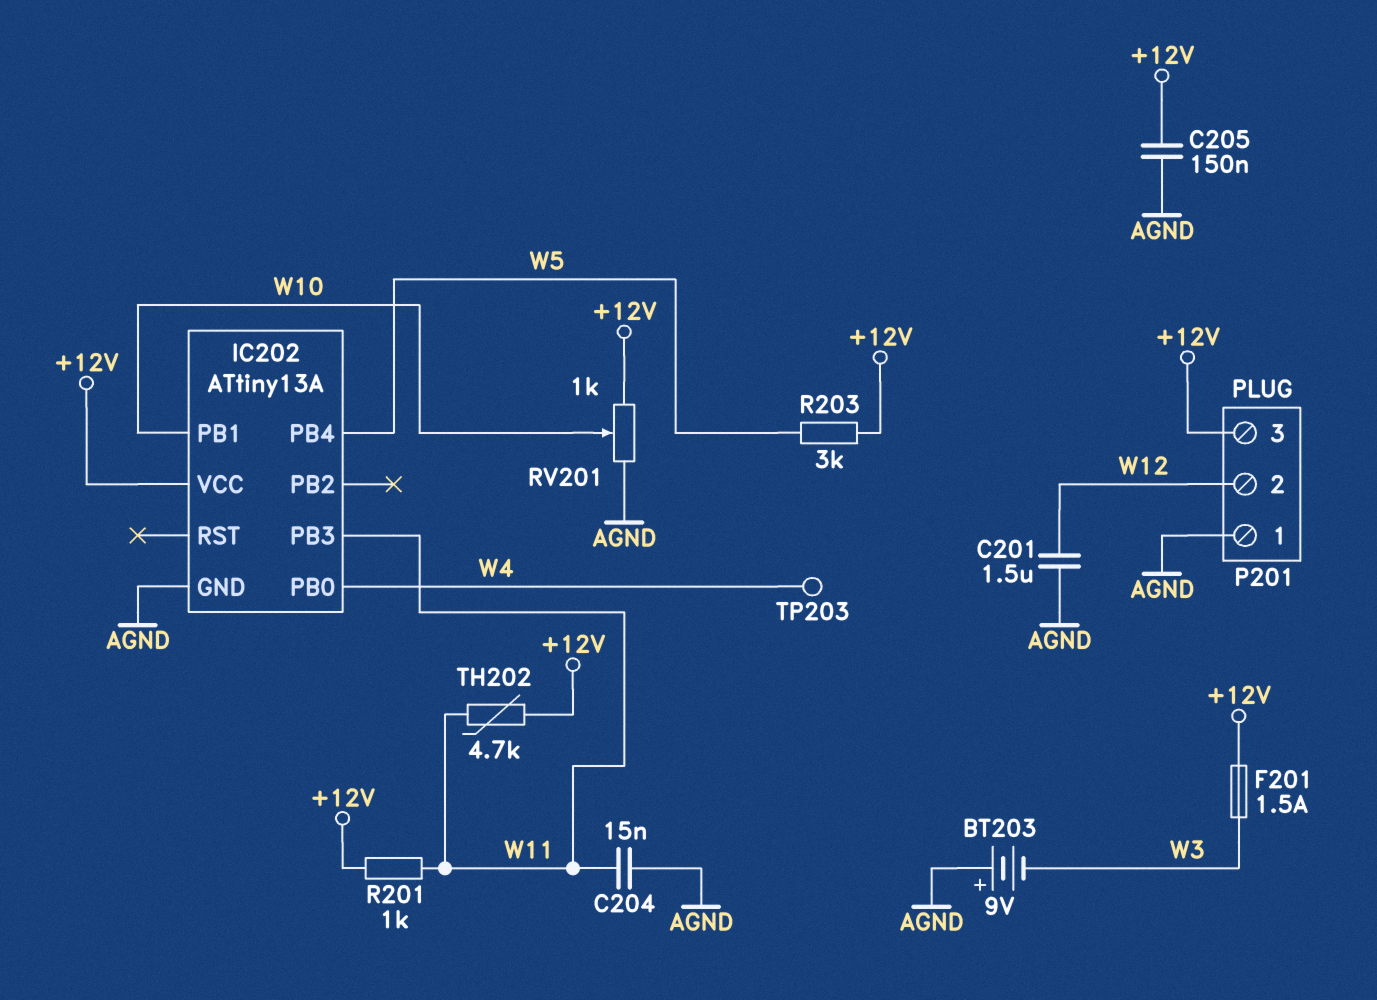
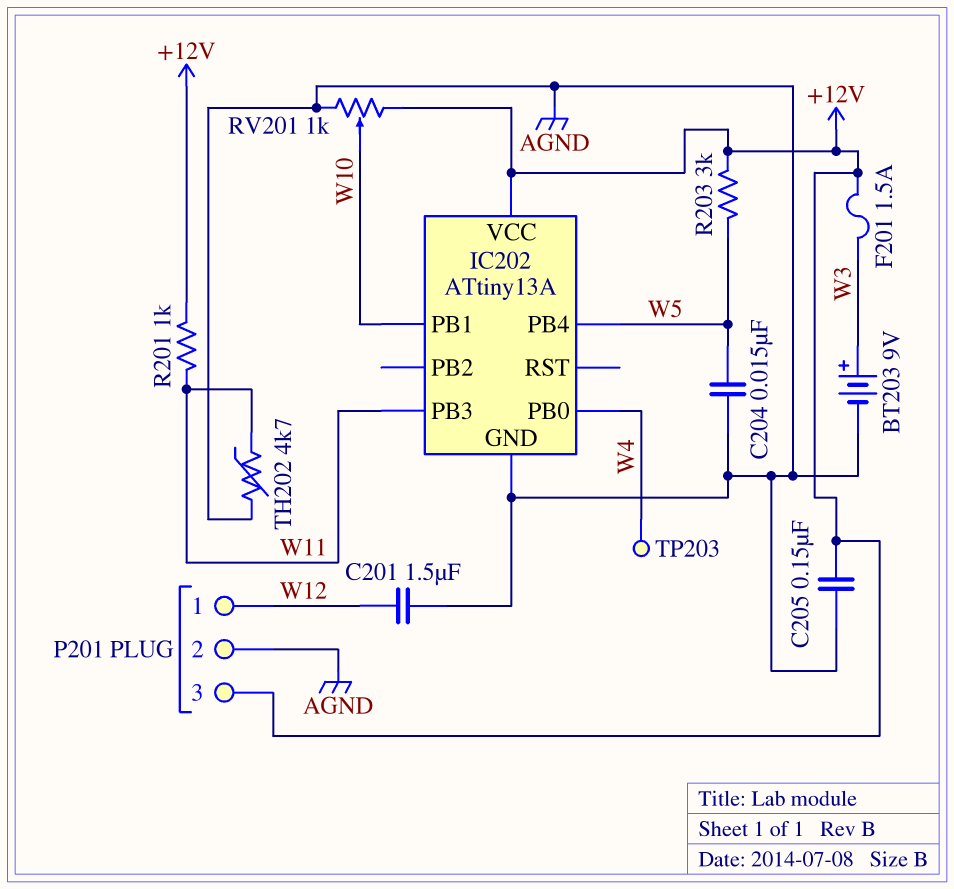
BT203: 9V (plus AGND, minus W3) -> 9V (plus W3, minus AGND)
C204: 15nF (AGND, W11) -> 15nF (AGND, W5)
P201 pin 1: AGND -> W12
P201 pin 2: W12 -> AGND
TH202: 4.7k (+12V, W11) -> 4.7k (AGND, W11)

